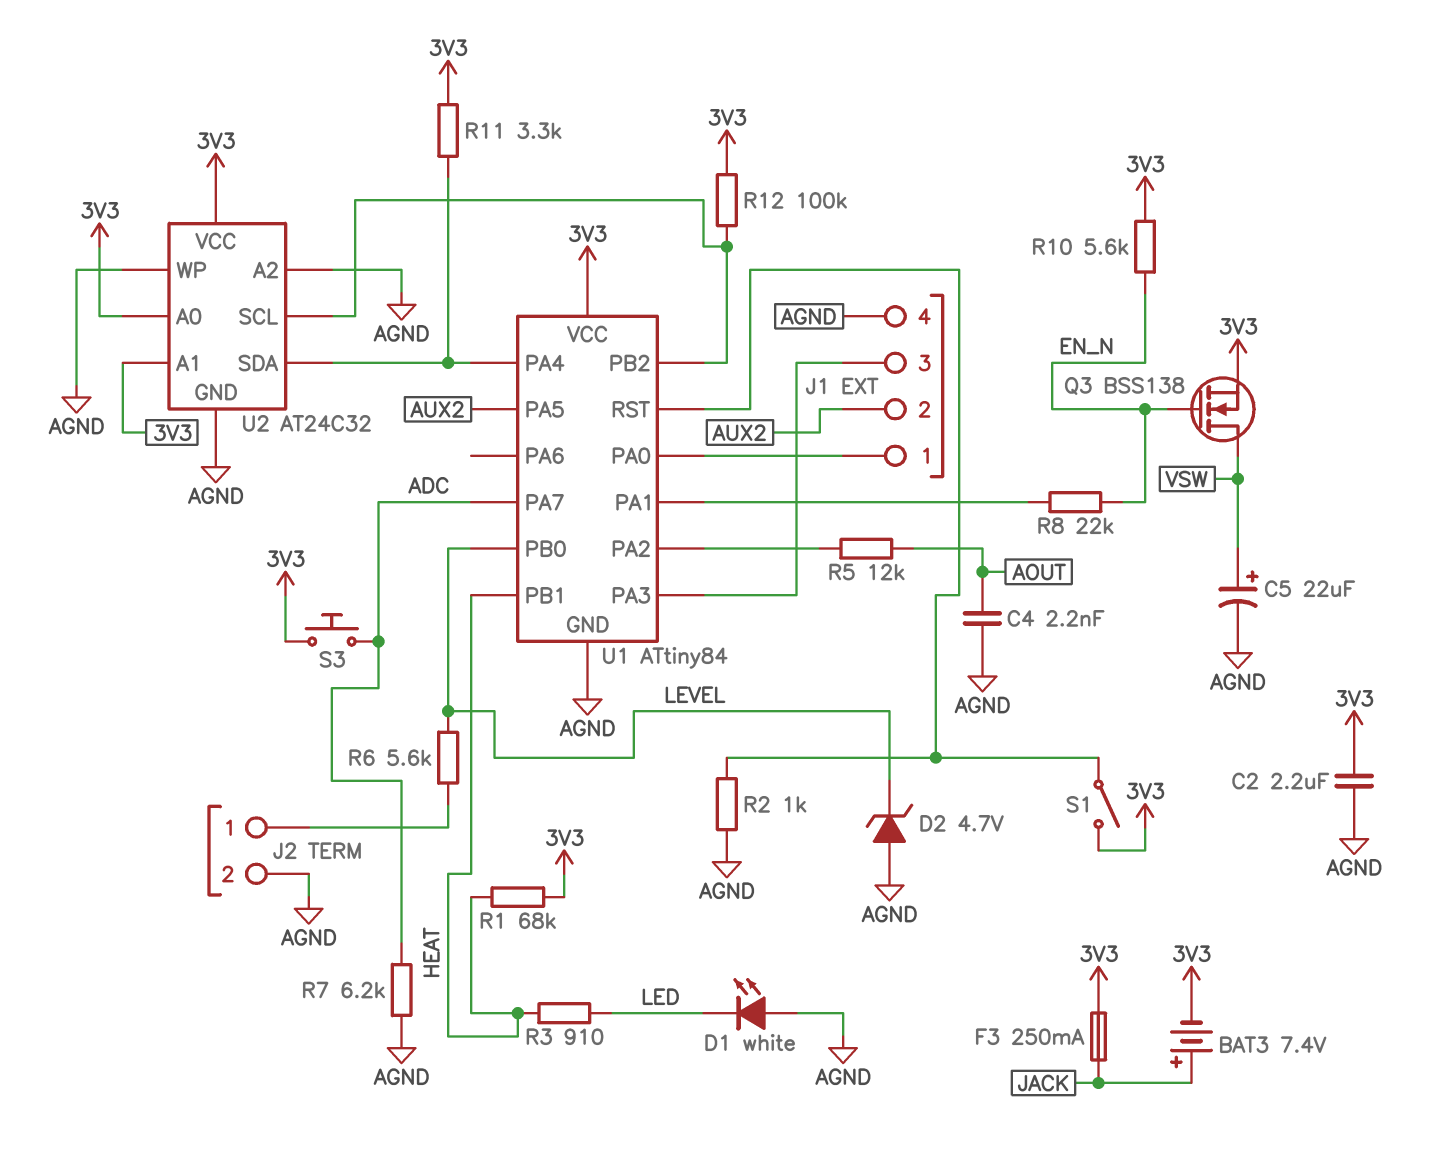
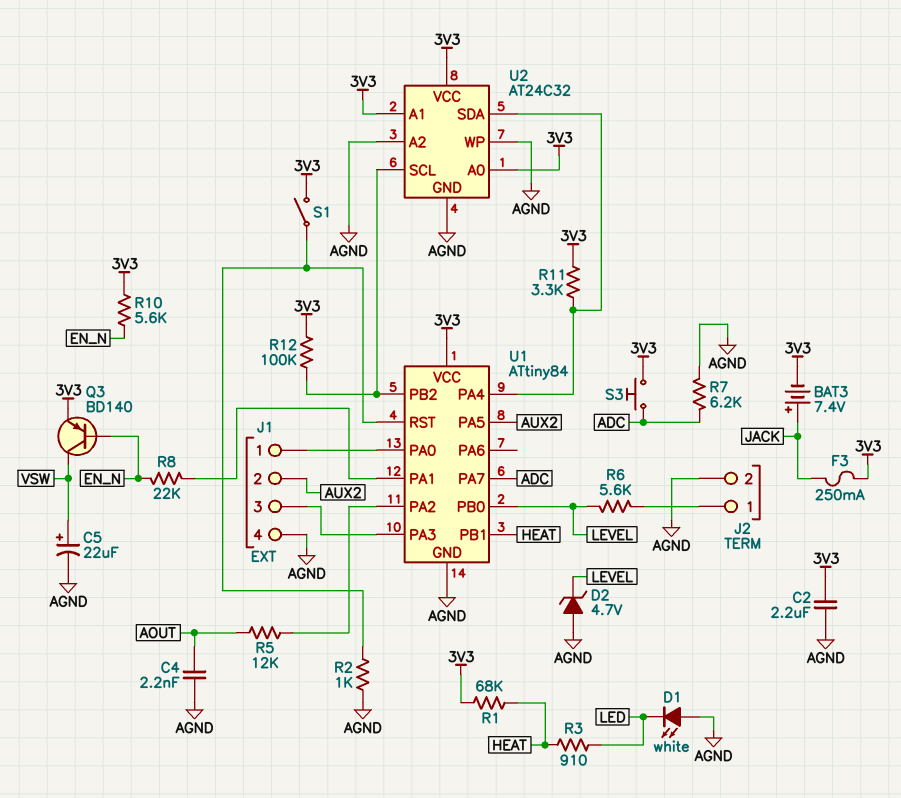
Q3: NMOS BSS138 (G EN_N, D VSW, S 3V3) -> PNP BD140 (B EN_N, C VSW, E 3V3)

